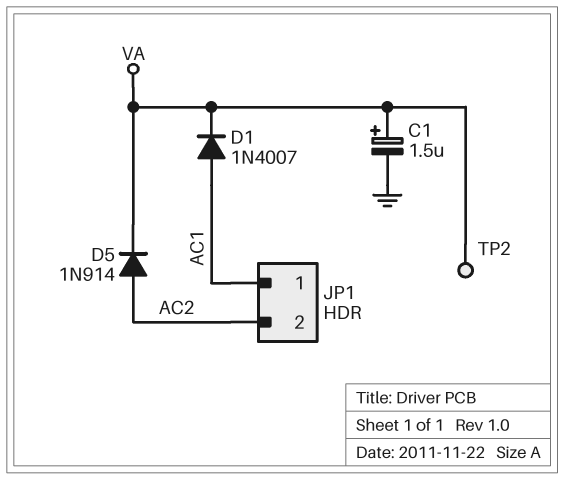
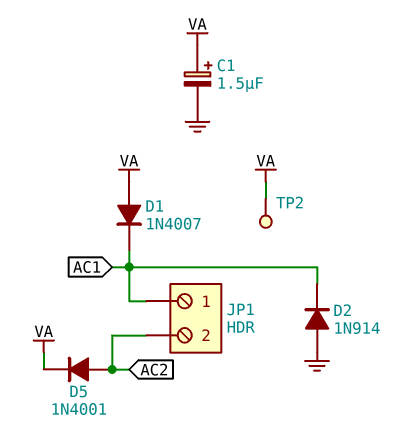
D1: diode 1N4007 (A AC1, K VA) -> diode 1N4007 (A VA, K AC1)
D2: none -> diode 1N914 (A GND, K AC1)
D5: diode 1N914 (A AC2, K VA) -> diode 1N4001 (A AC2, K VA)

